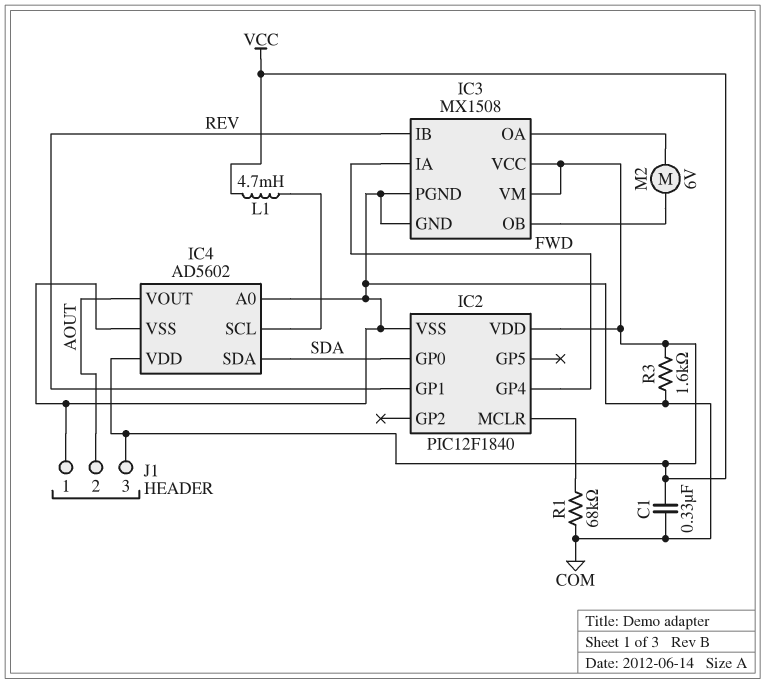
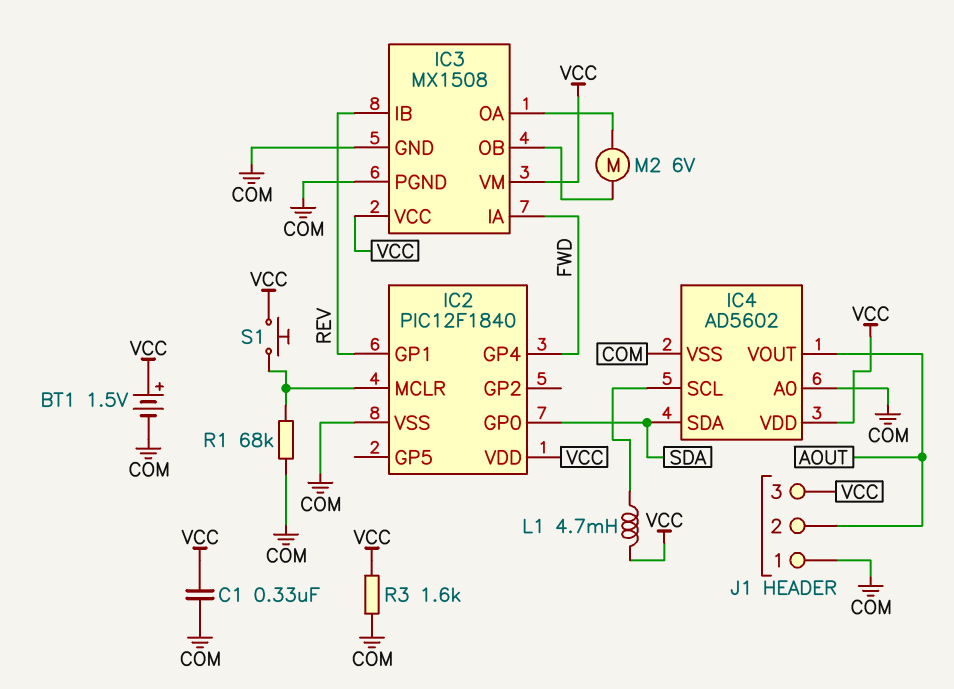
BT1: none -> 1.5V (plus VCC, minus COM)
S1: none -> button (IC2/MCLR, VCC)

